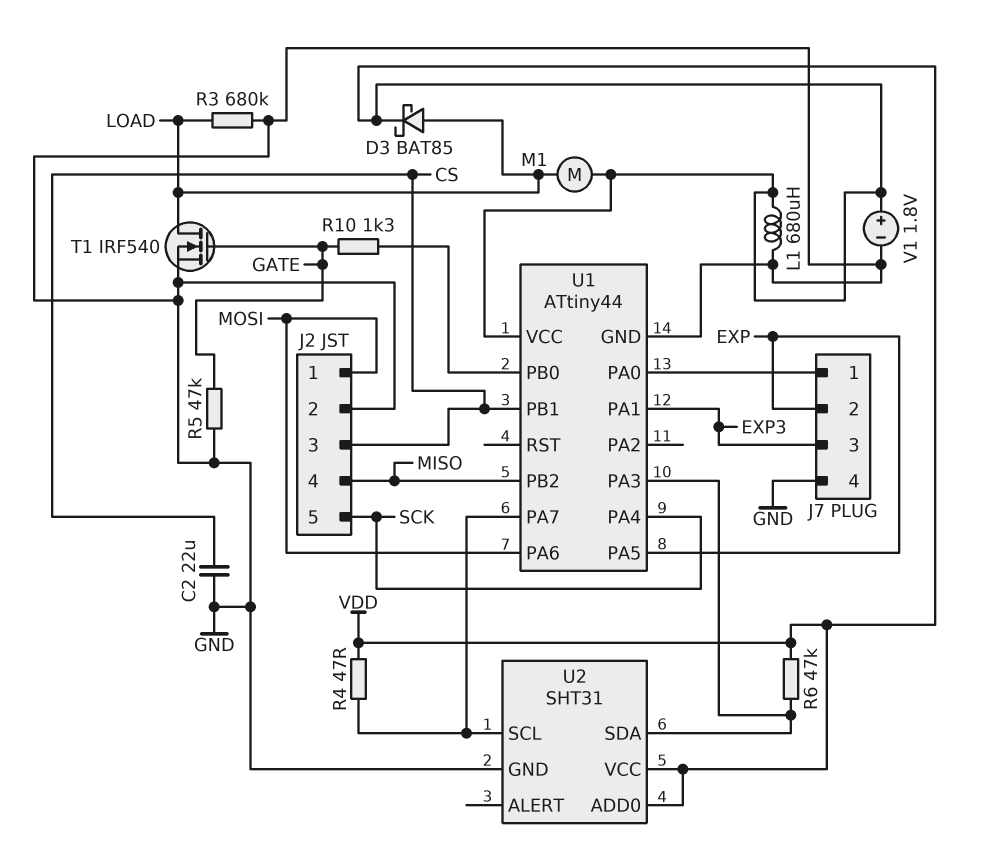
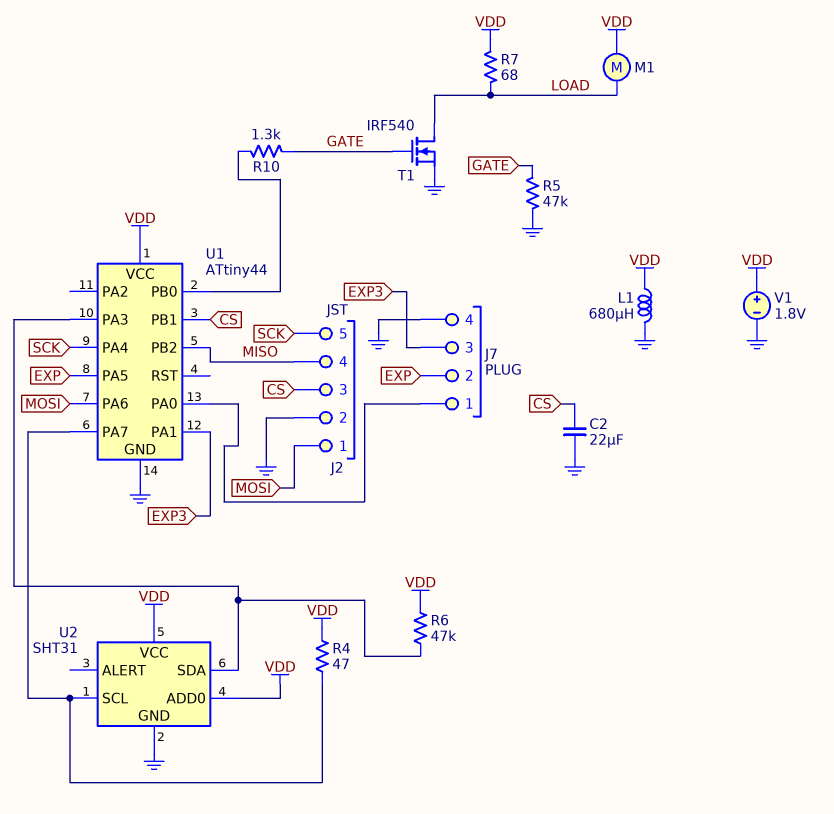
D3: schottky BAT85 (A LOAD, K VDD) -> none
R3: 680k (GND, LOAD) -> none
R7: none -> 68 (LOAD, VDD)

